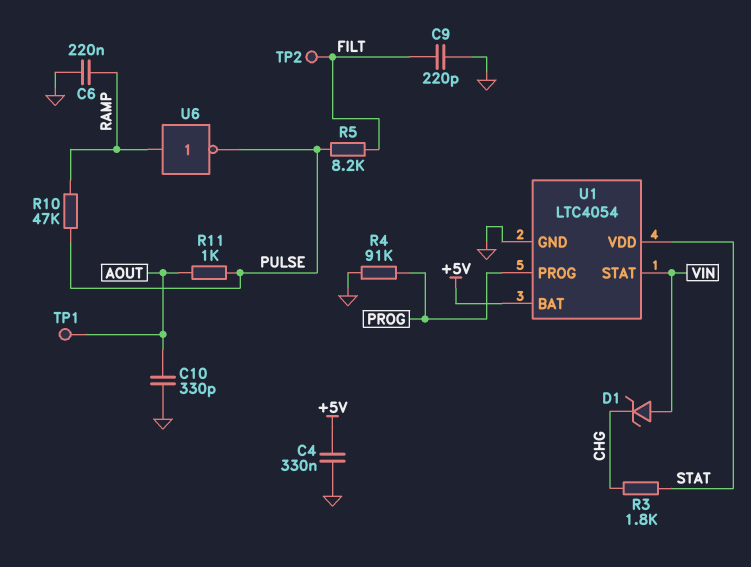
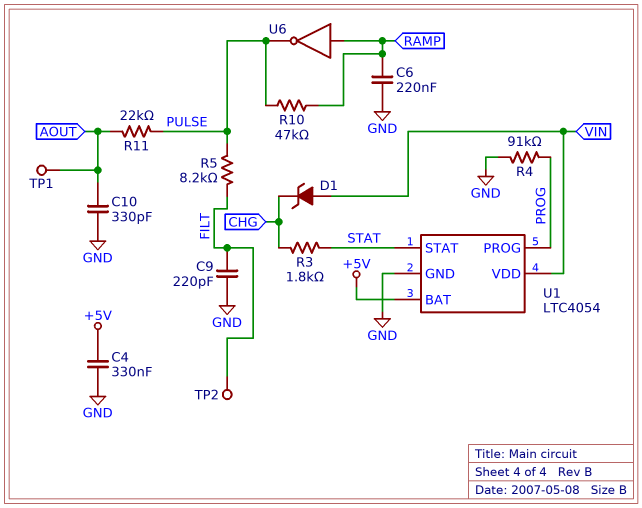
R11: 1k (AOUT, PULSE) -> 22k (AOUT, PULSE)
U1 pin STAT: VIN -> STAT
U1 pin VDD: STAT -> VIN

